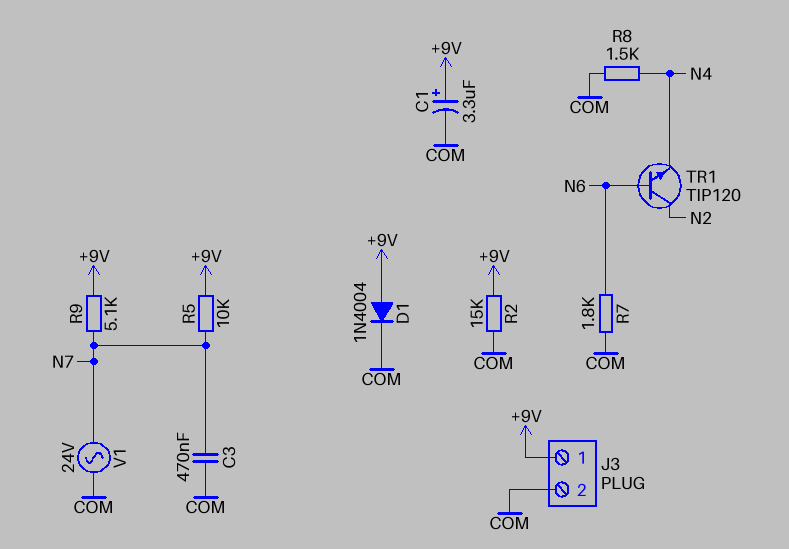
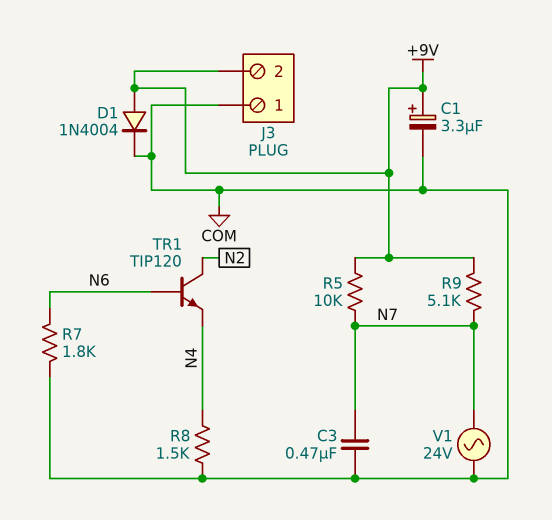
J3 pin 1: +9V -> COM
J3 pin 2: COM -> +9V
R2: 15k (+9V, COM) -> none

